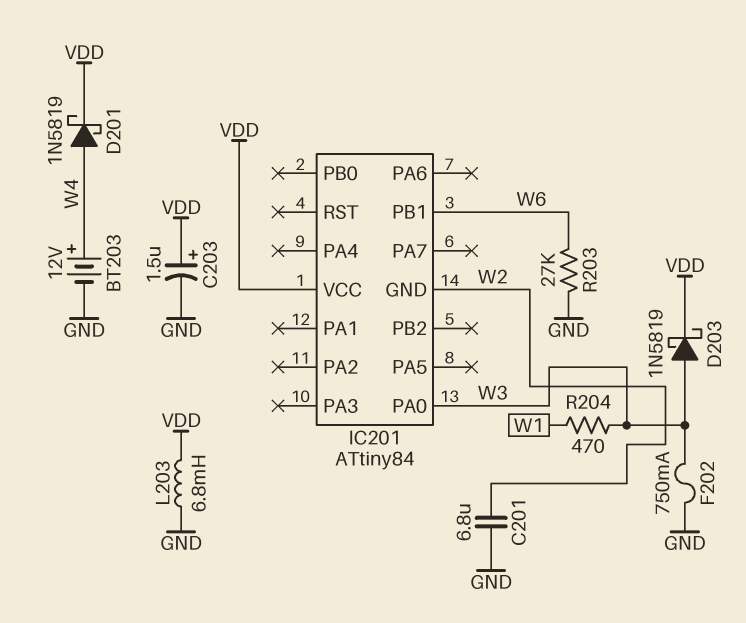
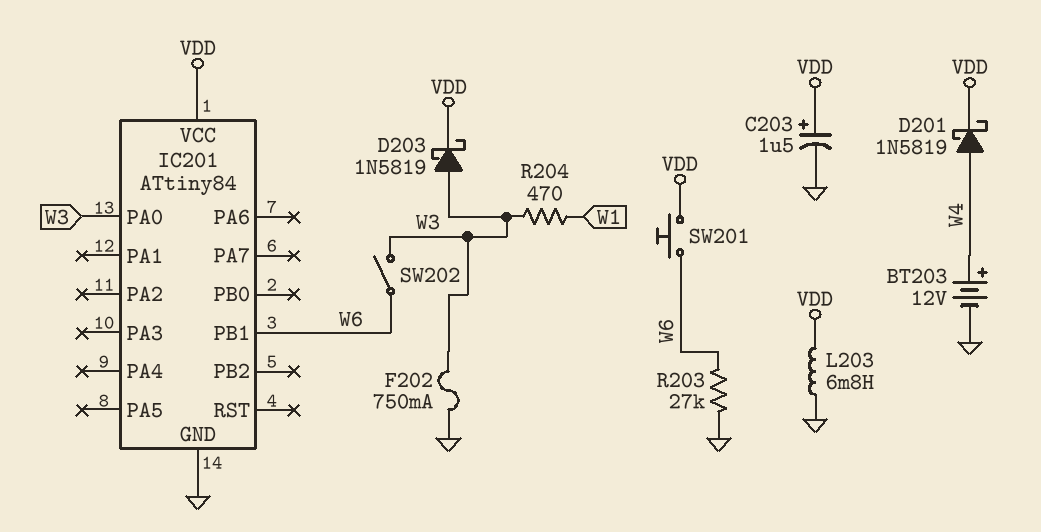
C201: 6.8uF (GND, W2) -> none
IC201 pin GND: W2 -> GND
SW201: none -> button (VDD, W6)
SW202: none -> switch (W3, W6)

